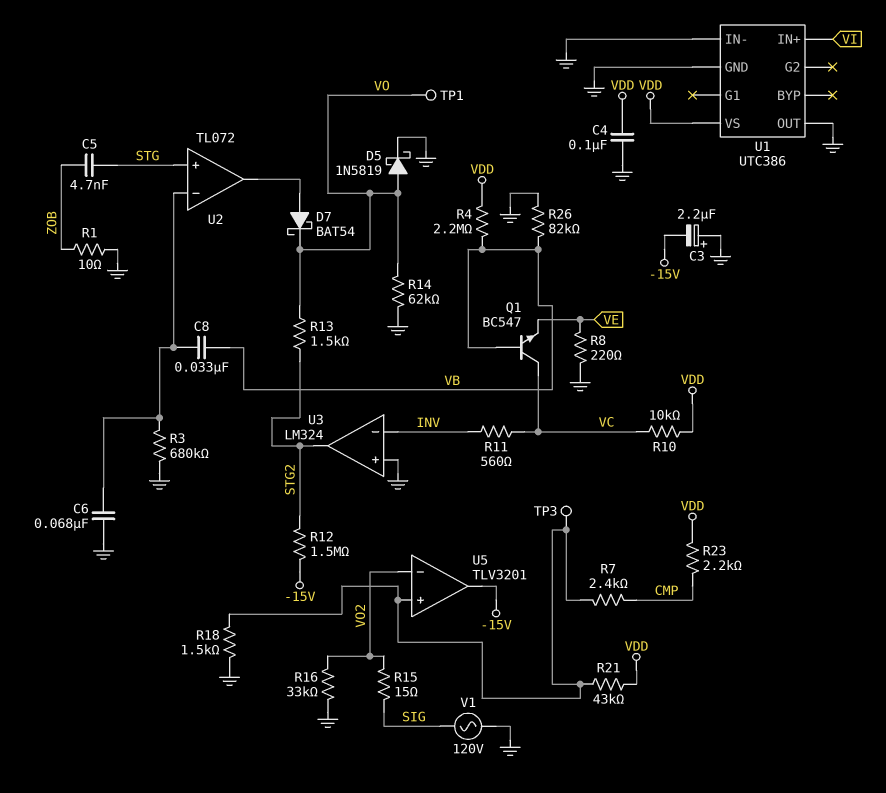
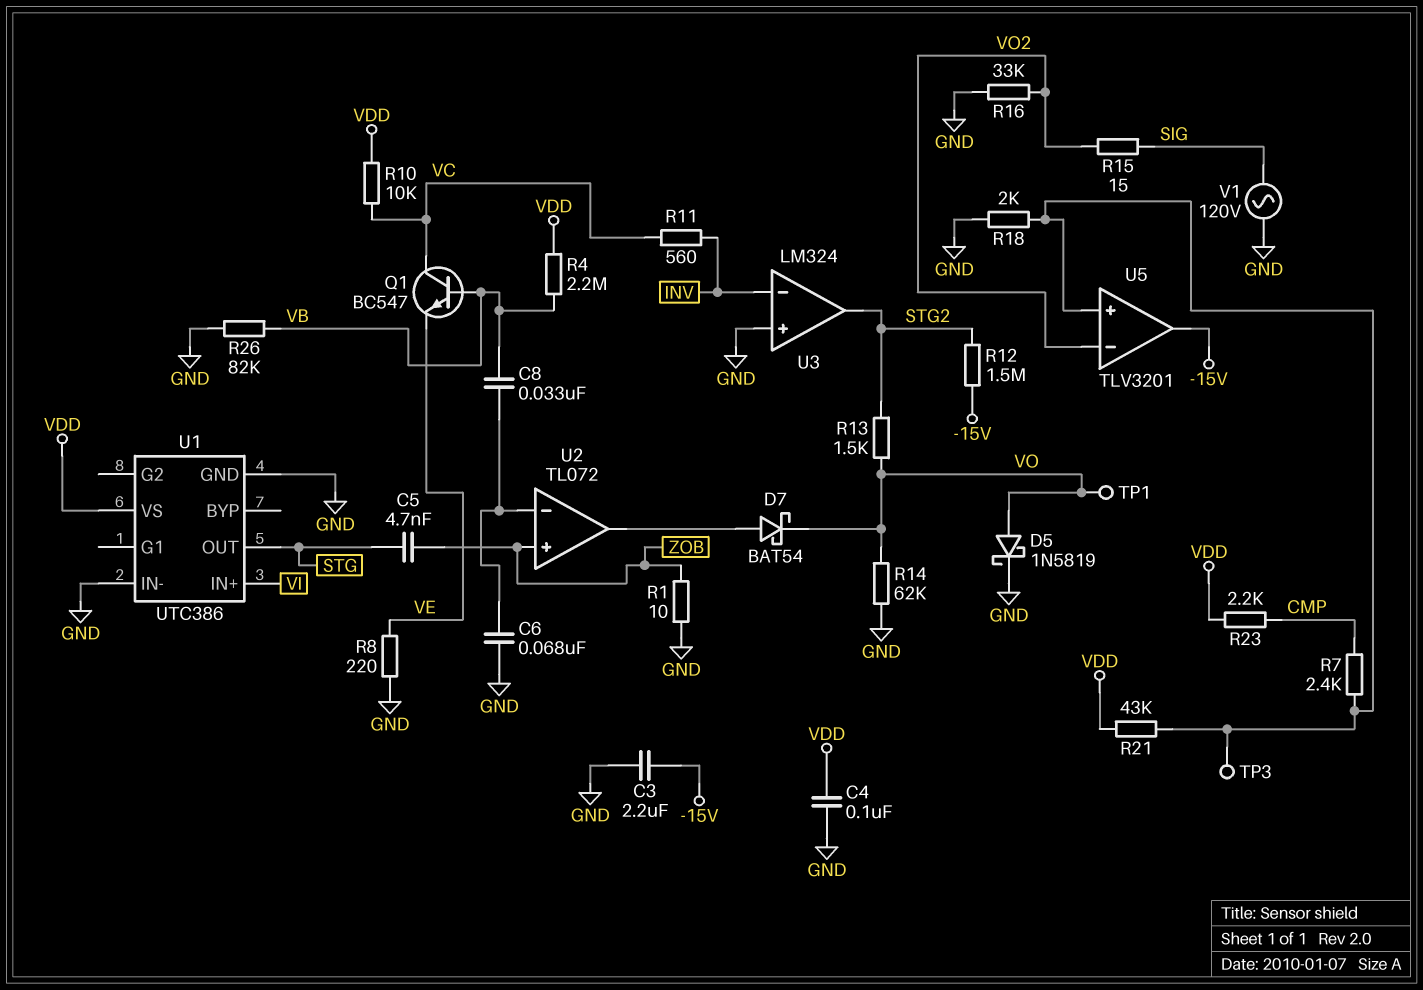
C3: 2.2uF (plus GND, minus -15V) -> 2.2uF (-15V, GND)
R3: 680k (GND, U2/in-) -> none
R18: 1.5k (GND, U5/in+) -> 2k (GND, U5/in+)
U1 pin OUT: GND -> STG
U2 pin in+: STG -> ZOB

